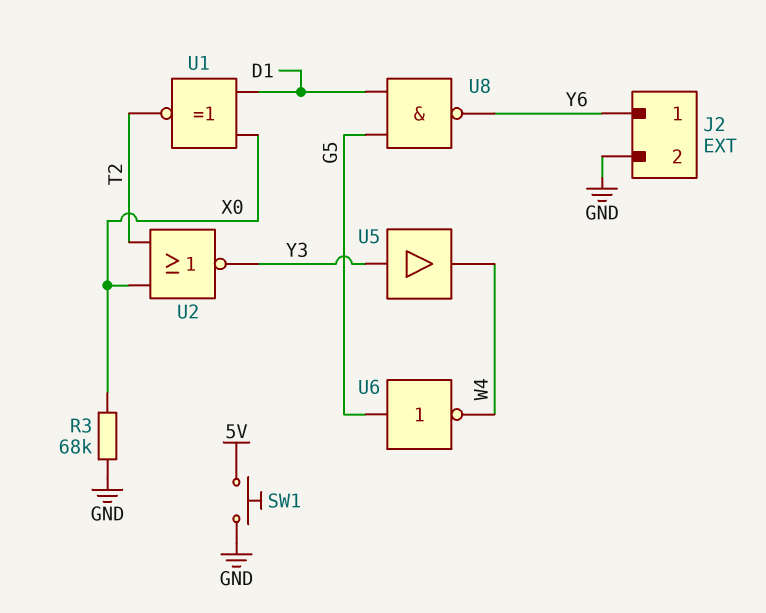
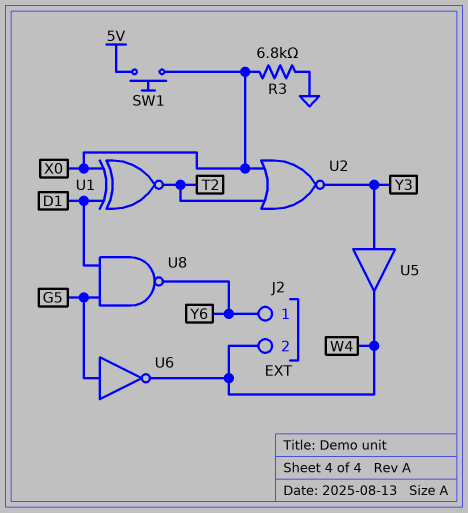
J2 pin 2: GND -> W4
R3: 68k (GND, X0) -> 6.8k (GND, X0)
SW1: button (5V, GND) -> button (5V, X0)

